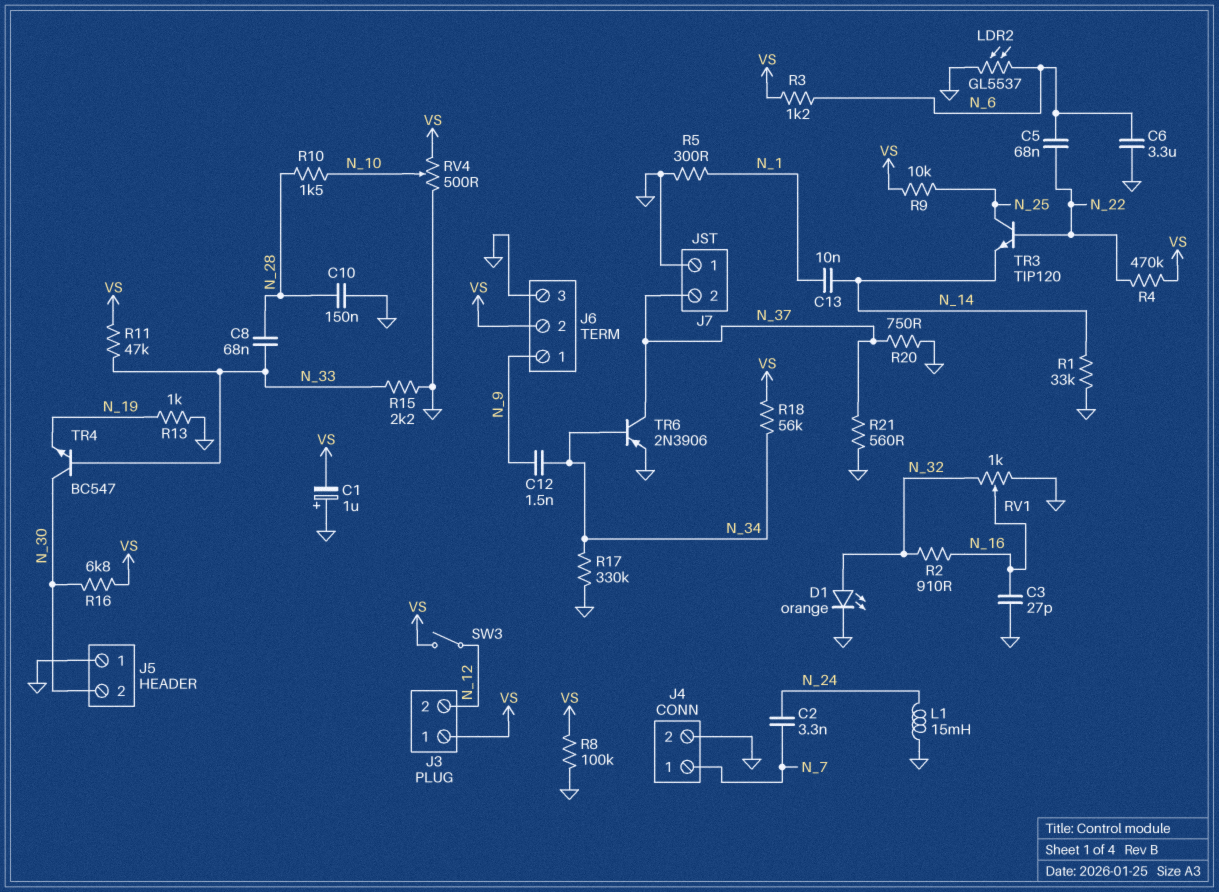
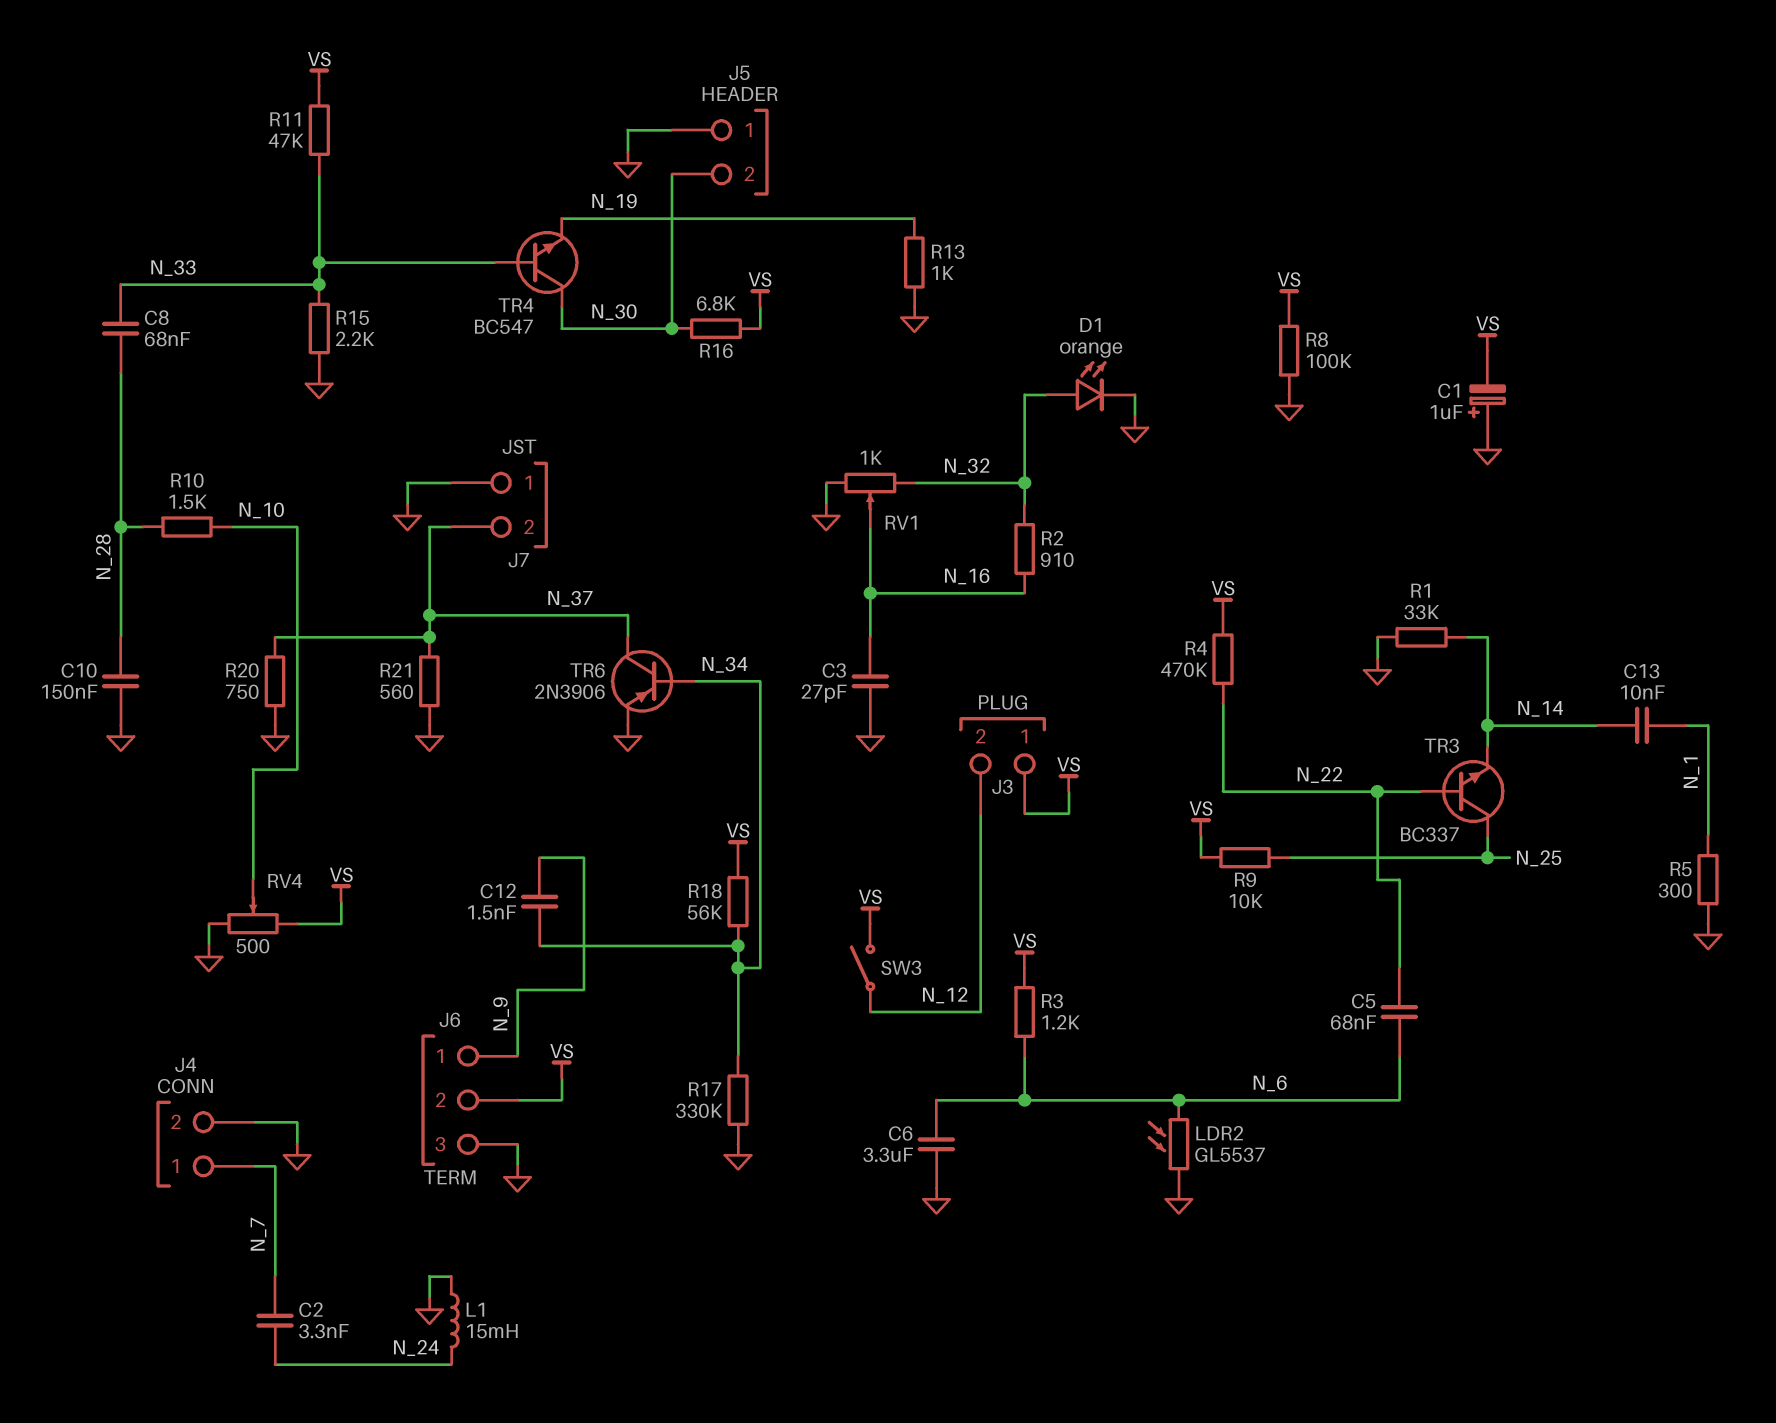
TR3: NPN TIP120 (B N_22, C N_25, E N_14) -> NPN BC337 (B N_22, C N_25, E N_14)

